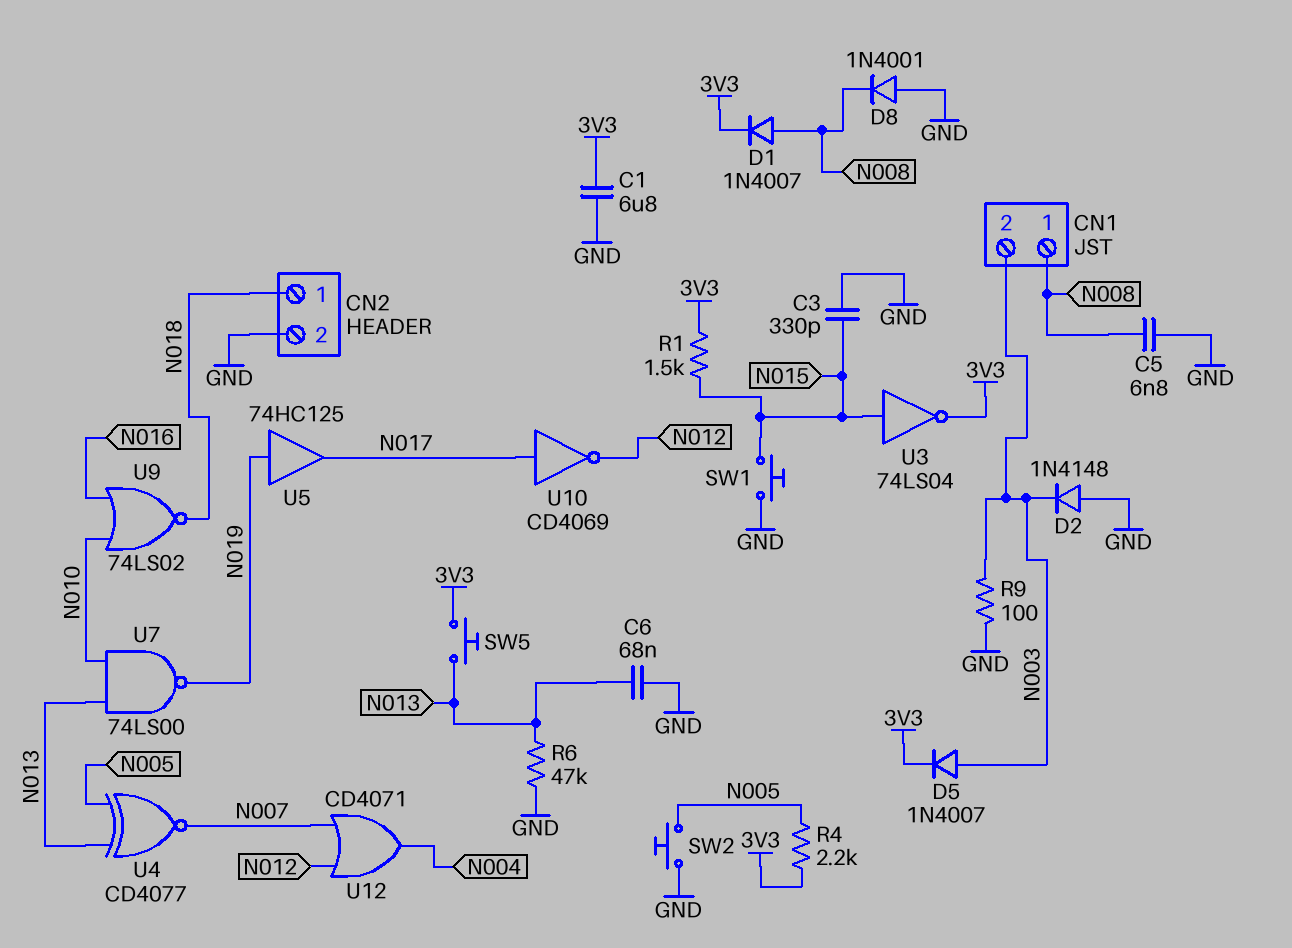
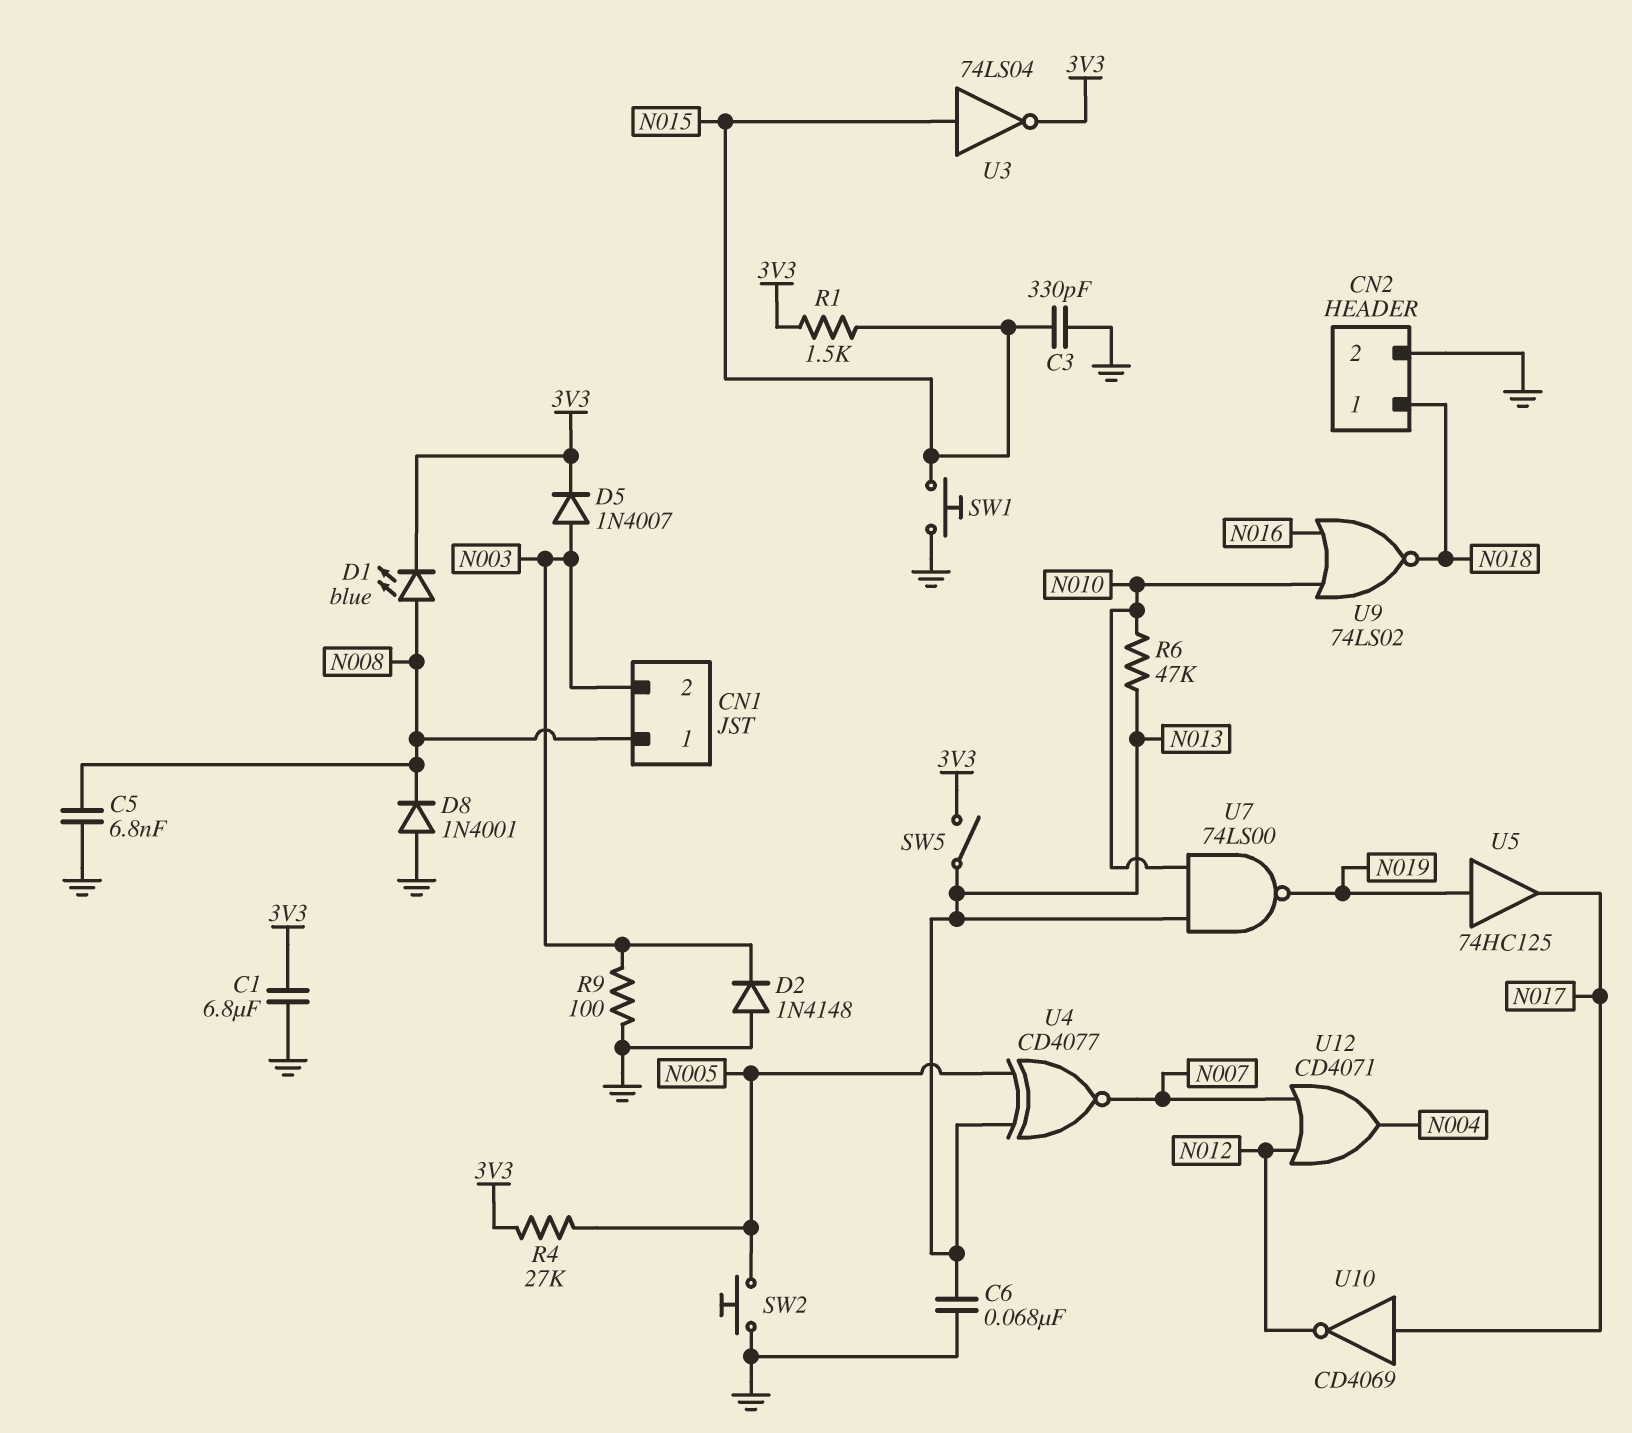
D1: diode 1N4007 (A N008, K 3V3) -> LED blue (A N008, K 3V3)
R4: 2.2k (3V3, N005) -> 27k (3V3, N005)
R6: 47k (GND, N013) -> 47k (N010, N013)
SW5: button (3V3, N013) -> switch (3V3, N013)

